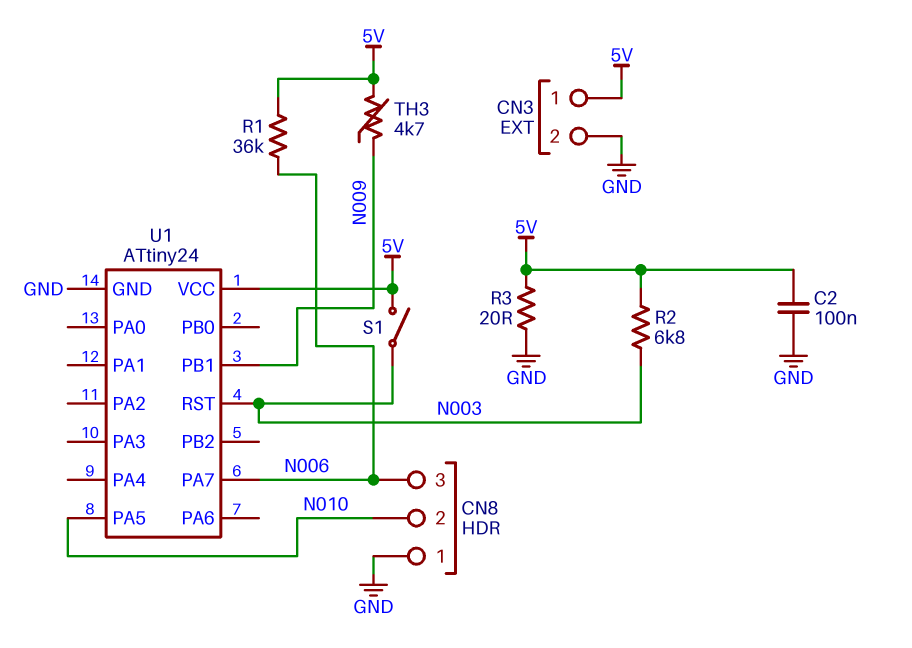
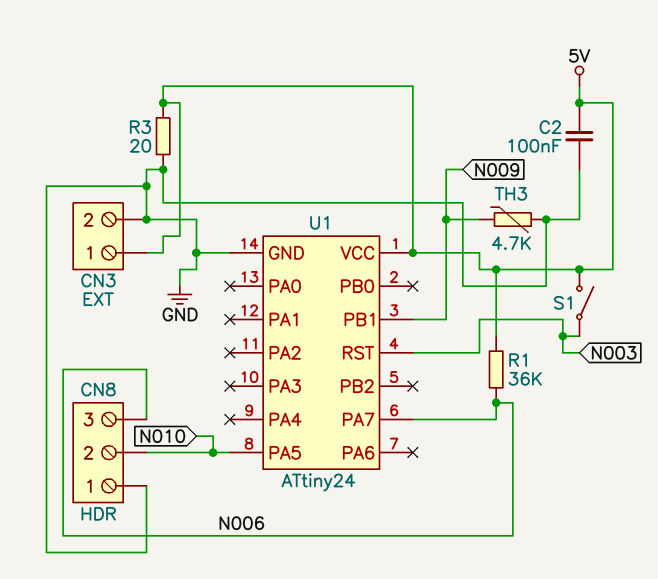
R2: 6.8k (5V, N003) -> none
TH3: 4.7k (5V, N009) -> 4.7k (GND, N009)

